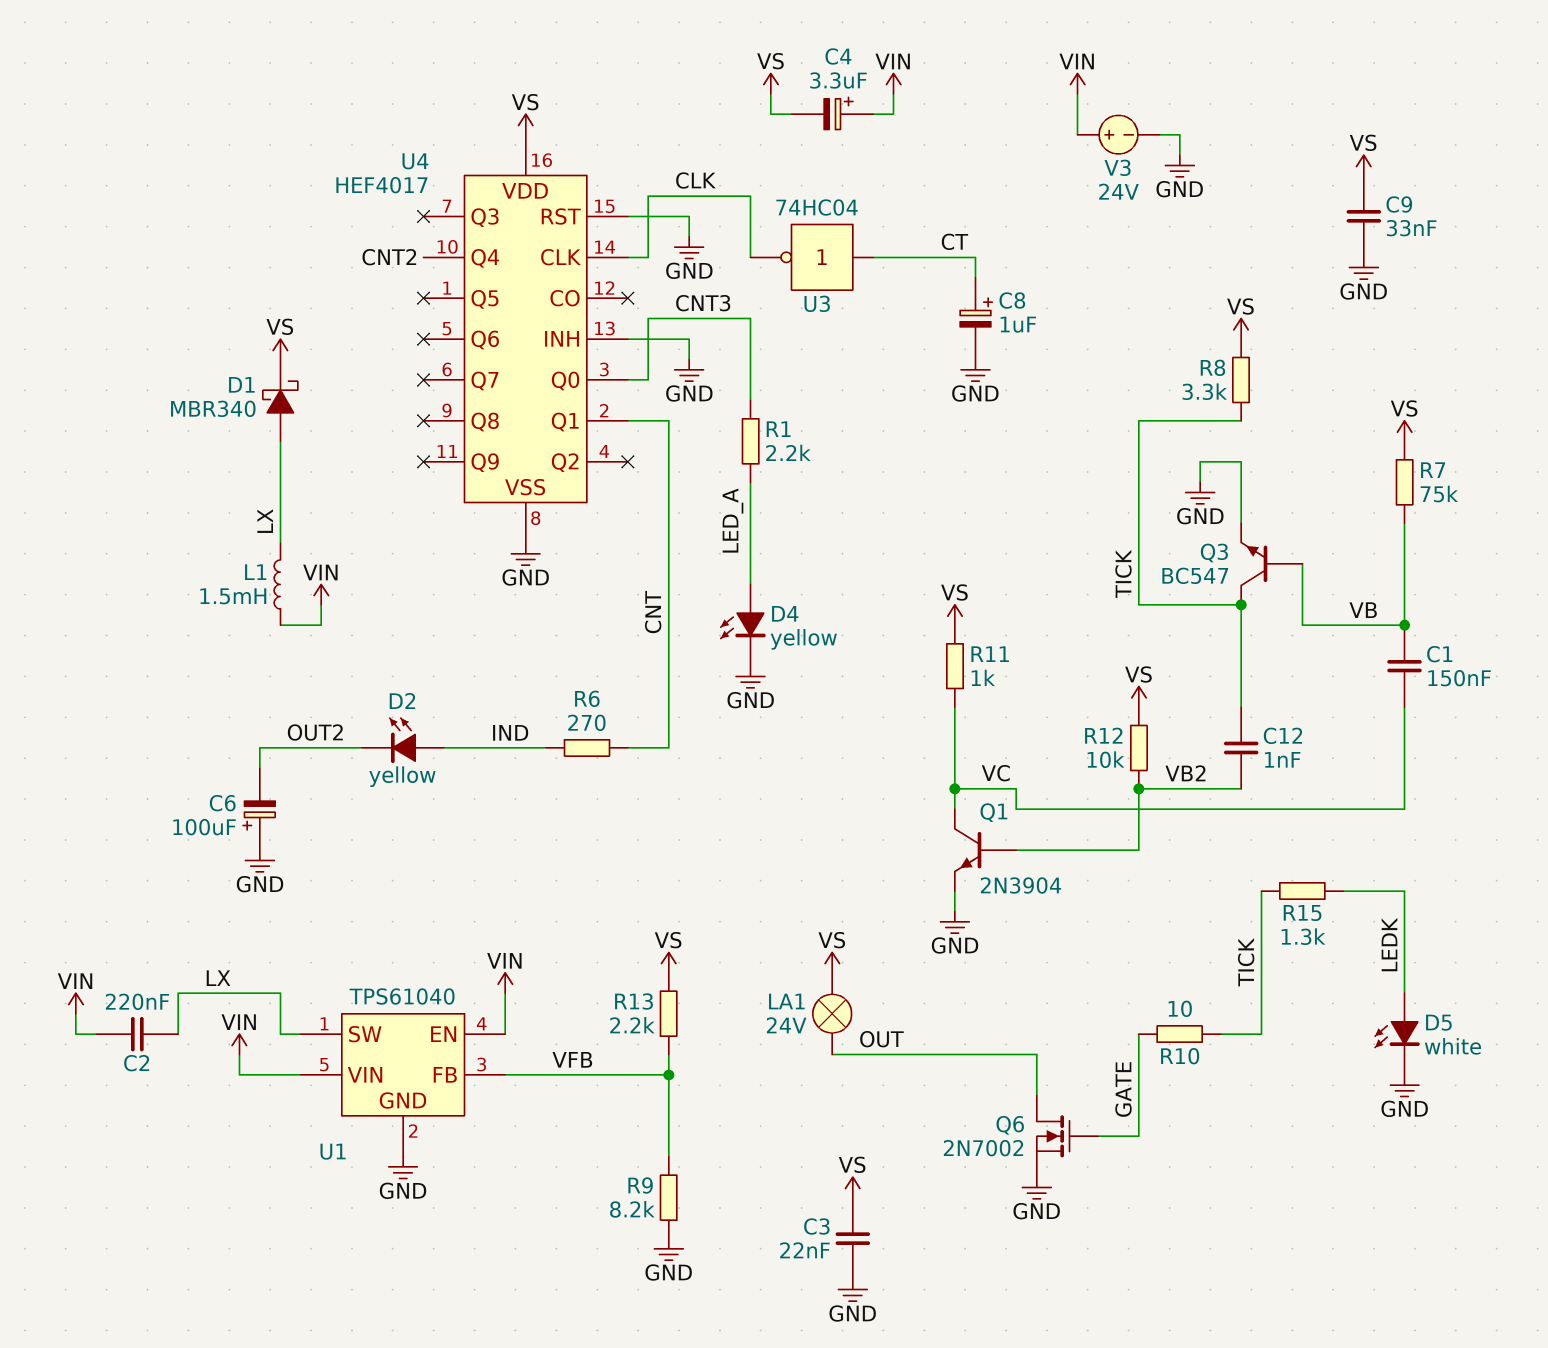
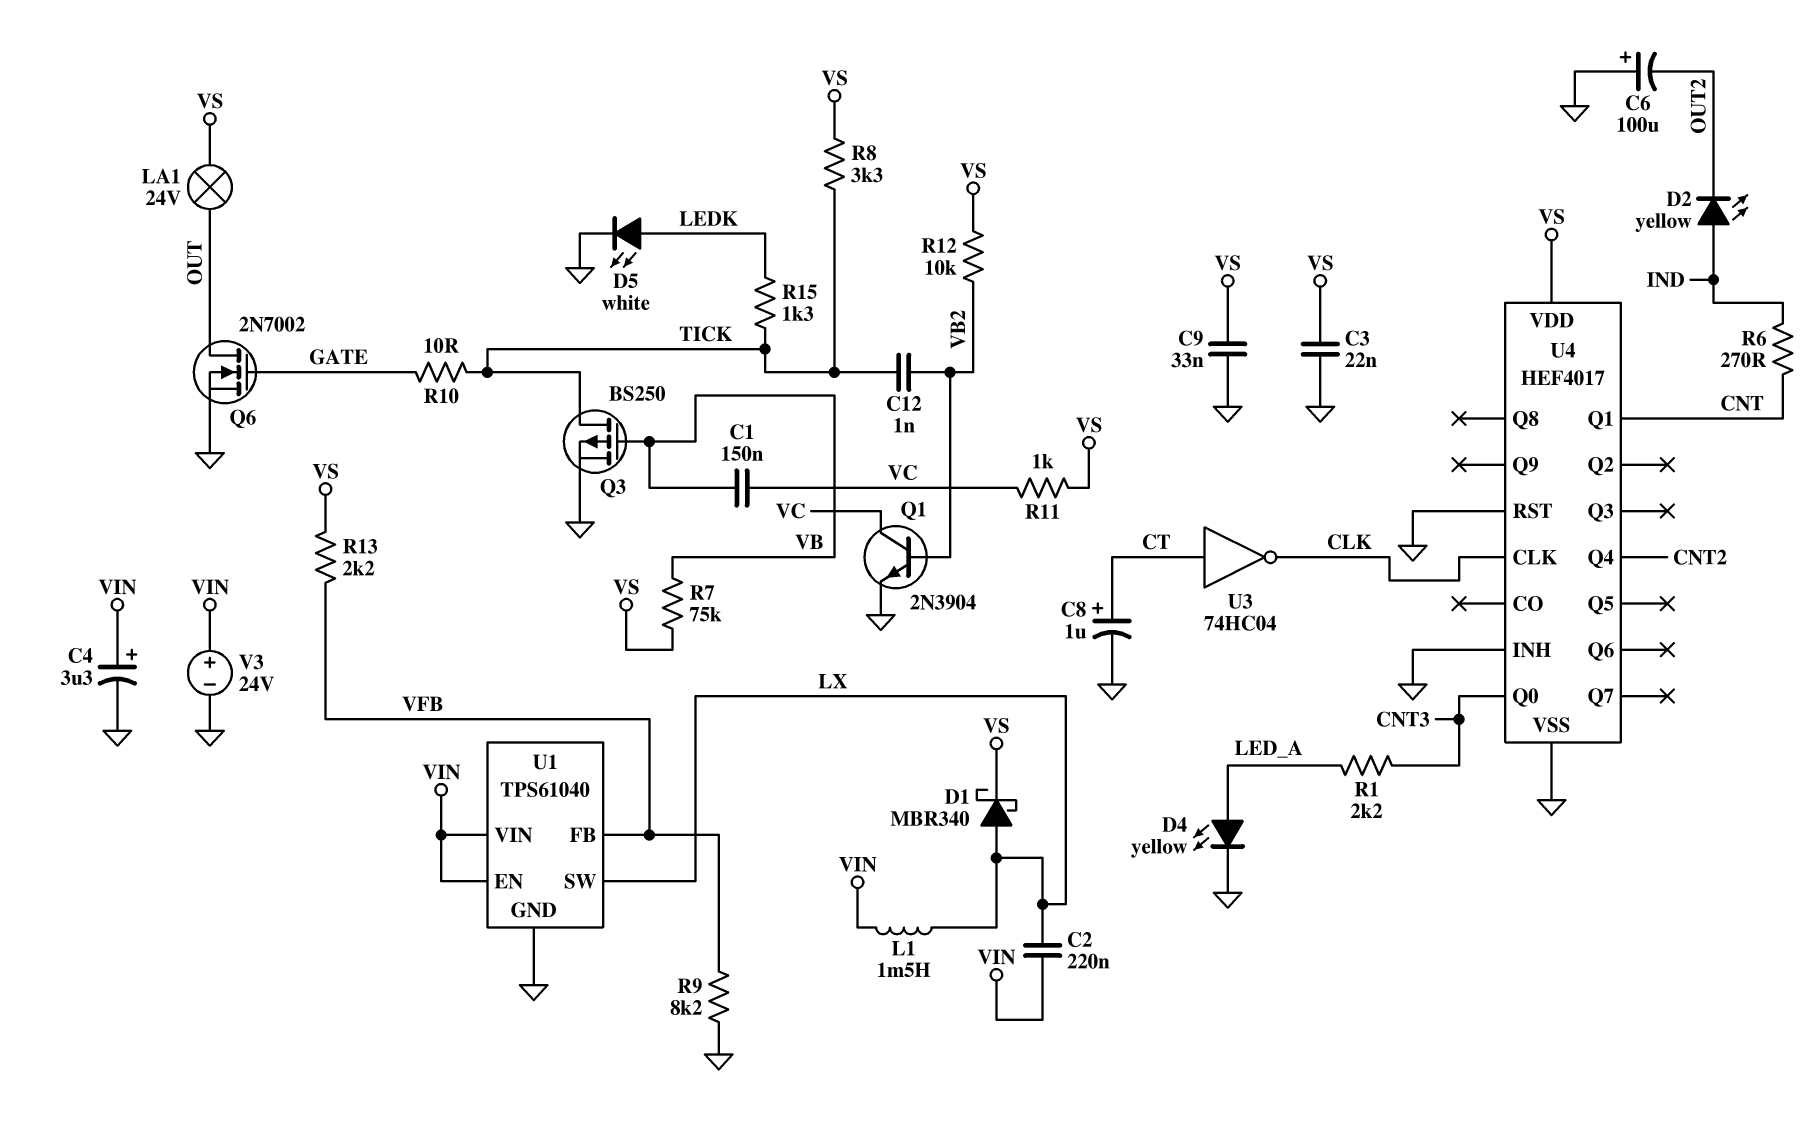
C4: 3.3uF (plus VIN, minus VS) -> 3.3uF (plus VIN, minus GND)
Q3: NPN BC547 (B VB, C TICK, E GND) -> PMOS BS250 (G VB, D TICK, S GND)

